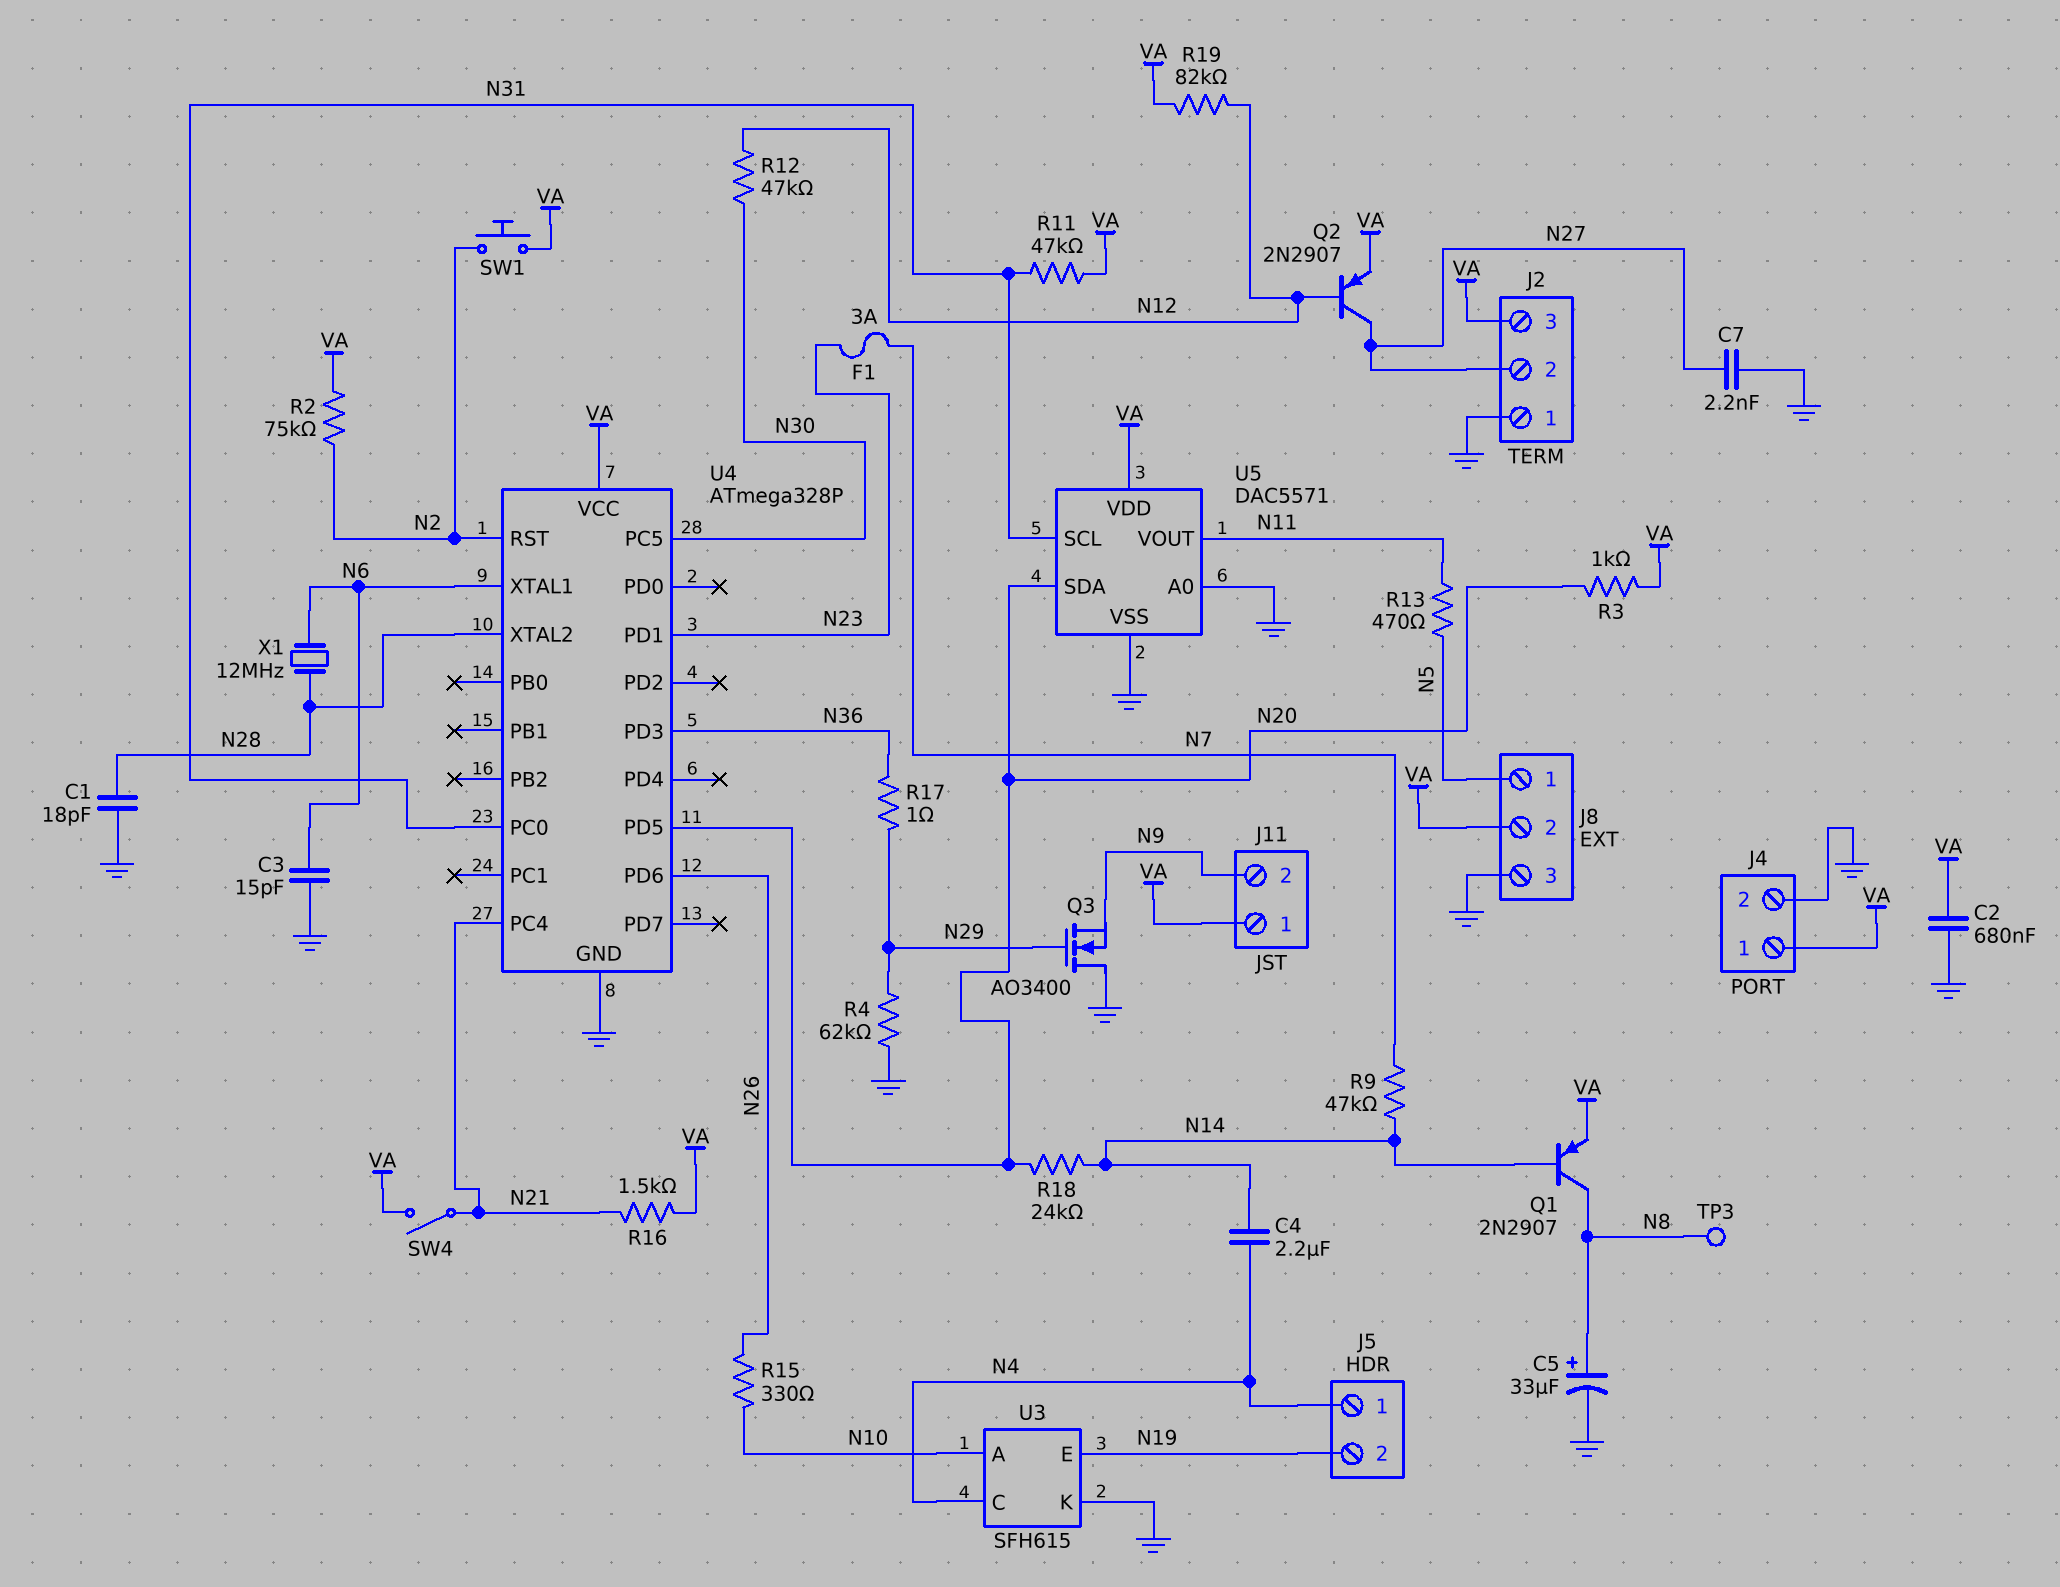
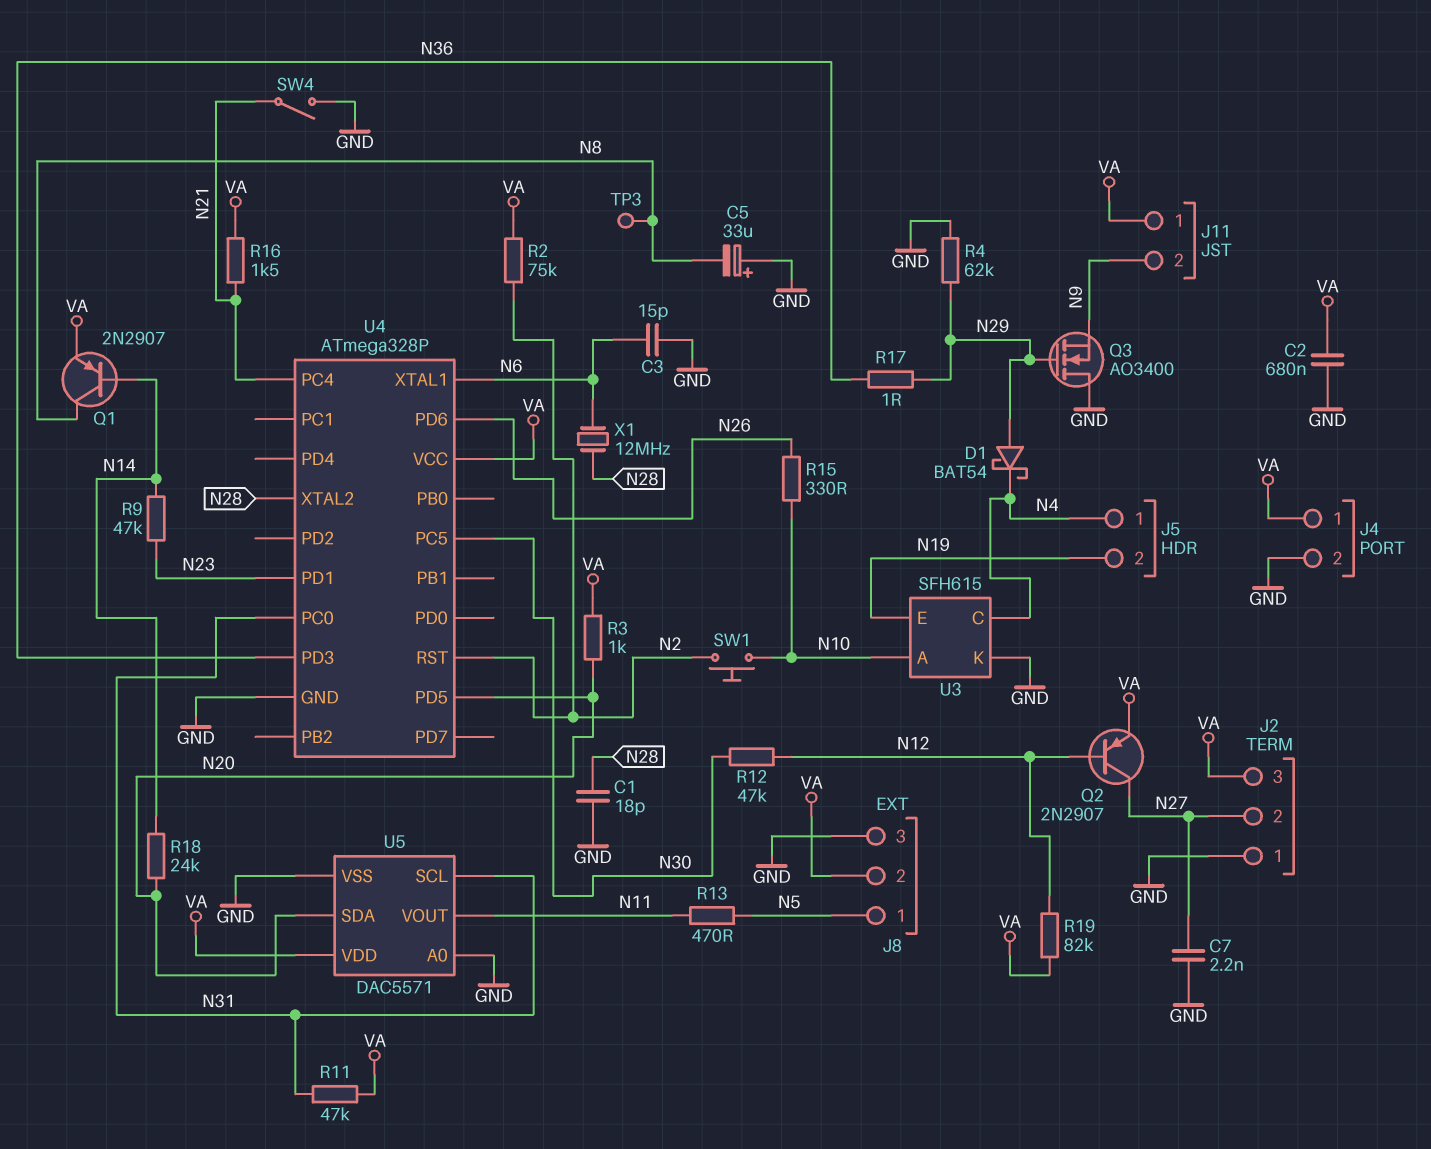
C4: 2.2uF (N4, N14) -> none
C5: 33uF (plus N8, minus GND) -> 33uF (plus GND, minus N8)
D1: none -> schottky BAT54 (A N29, K N4)
F1: 3A (N7, N23) -> none
R9: 47k (N7, N14) -> 47k (N14, N23)
SW1: button (N2, VA) -> button (N2, N10)
SW4: switch (N21, VA) -> switch (GND, N21)

